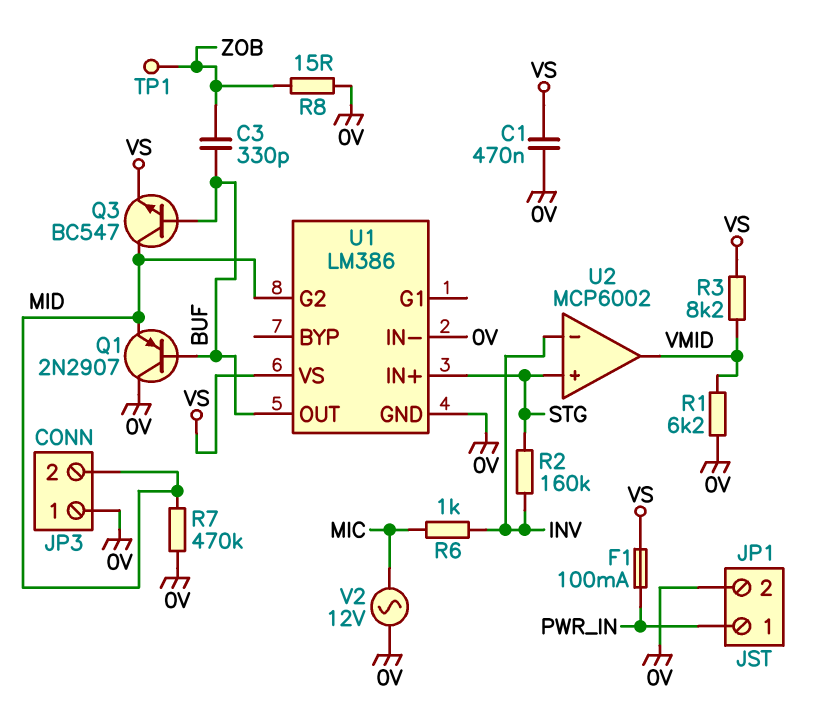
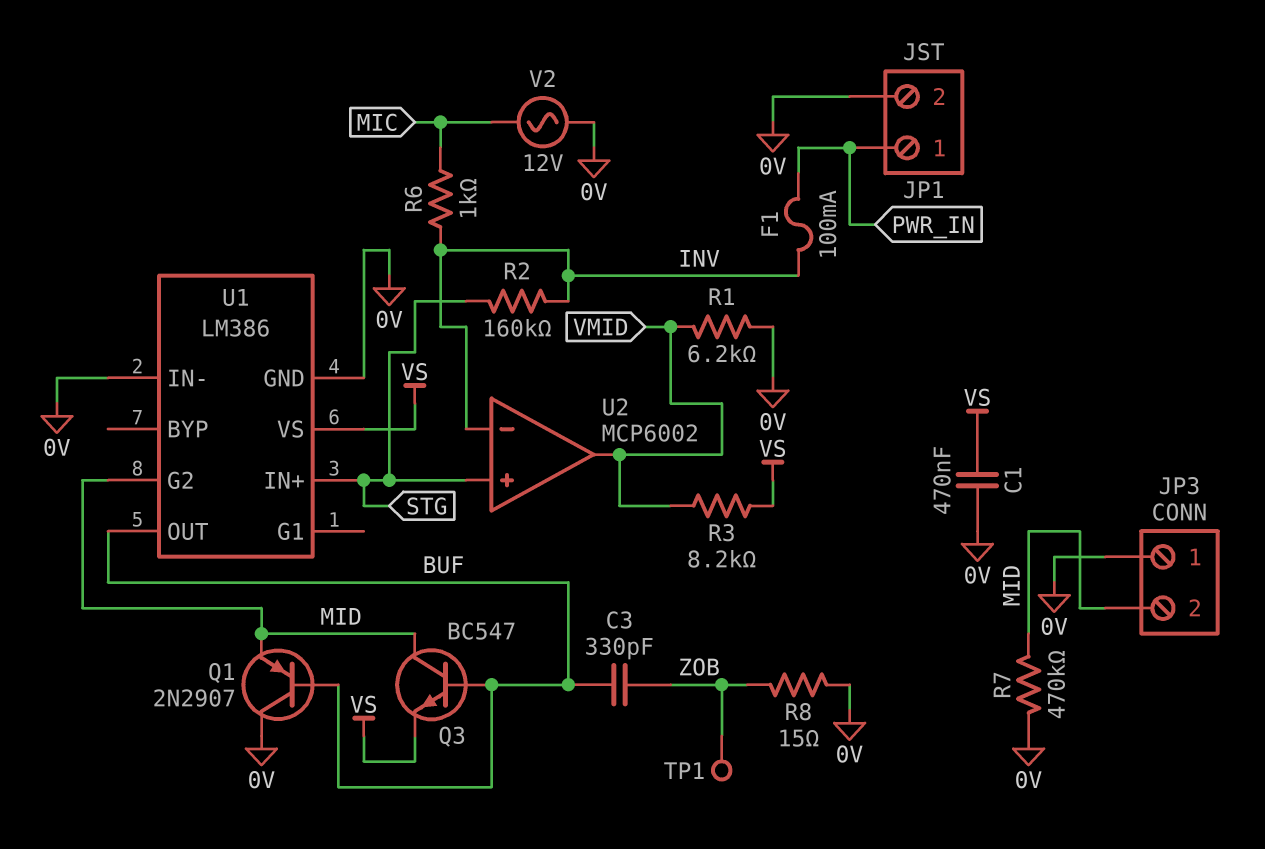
F1: 100mA (PWR_IN, VS) -> 100mA (INV, PWR_IN)

